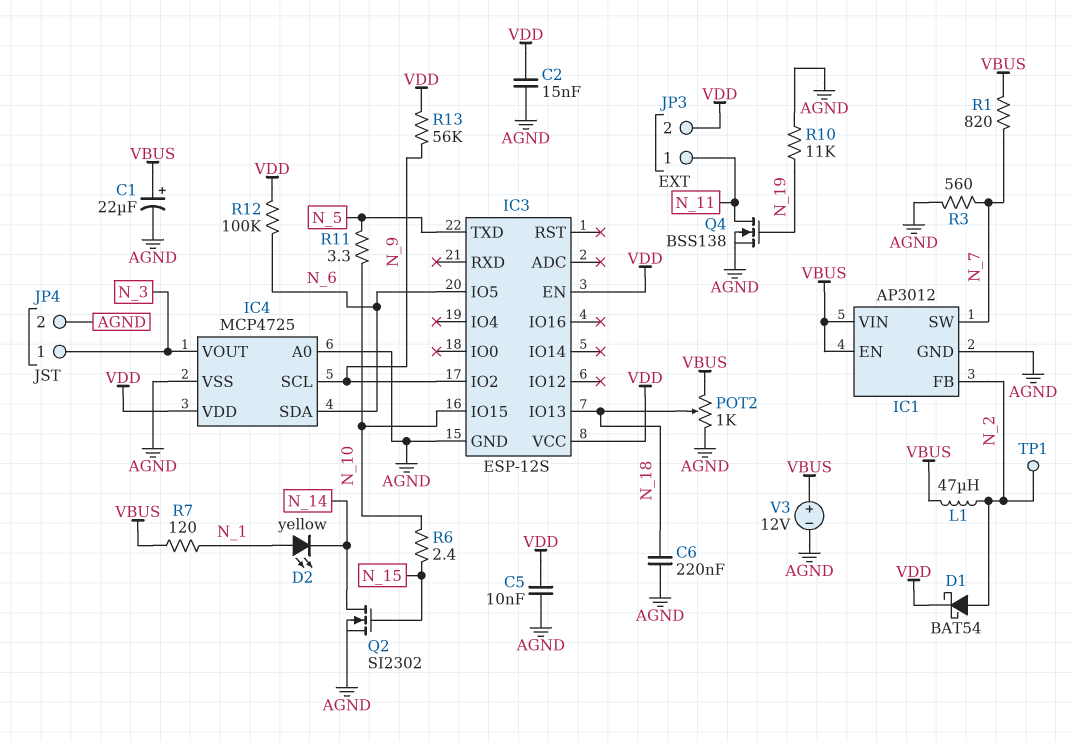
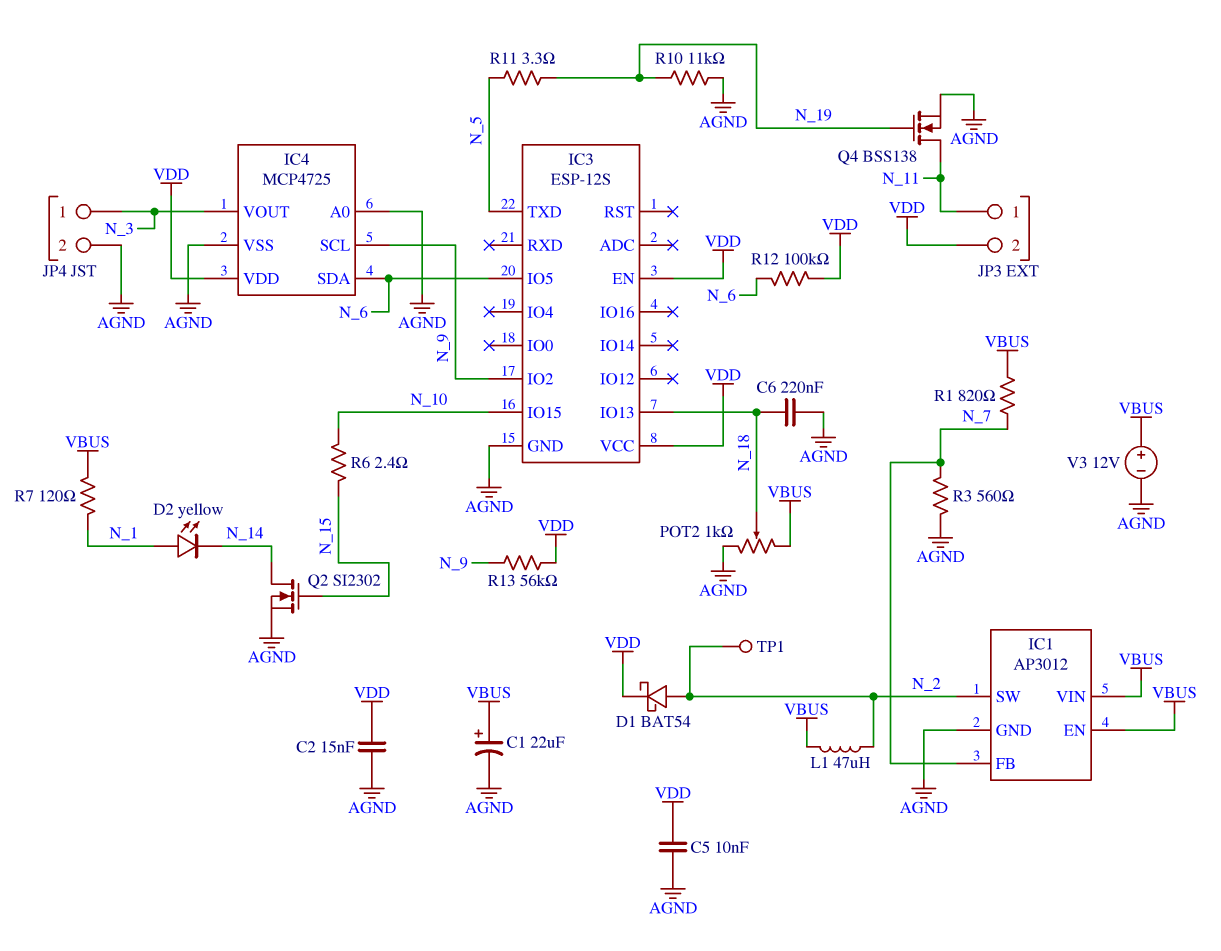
IC1 pin FB: N_2 -> N_7
IC1 pin SW: N_7 -> N_2
R11: 3.3 (N_5, N_10) -> 3.3 (N_5, N_19)

